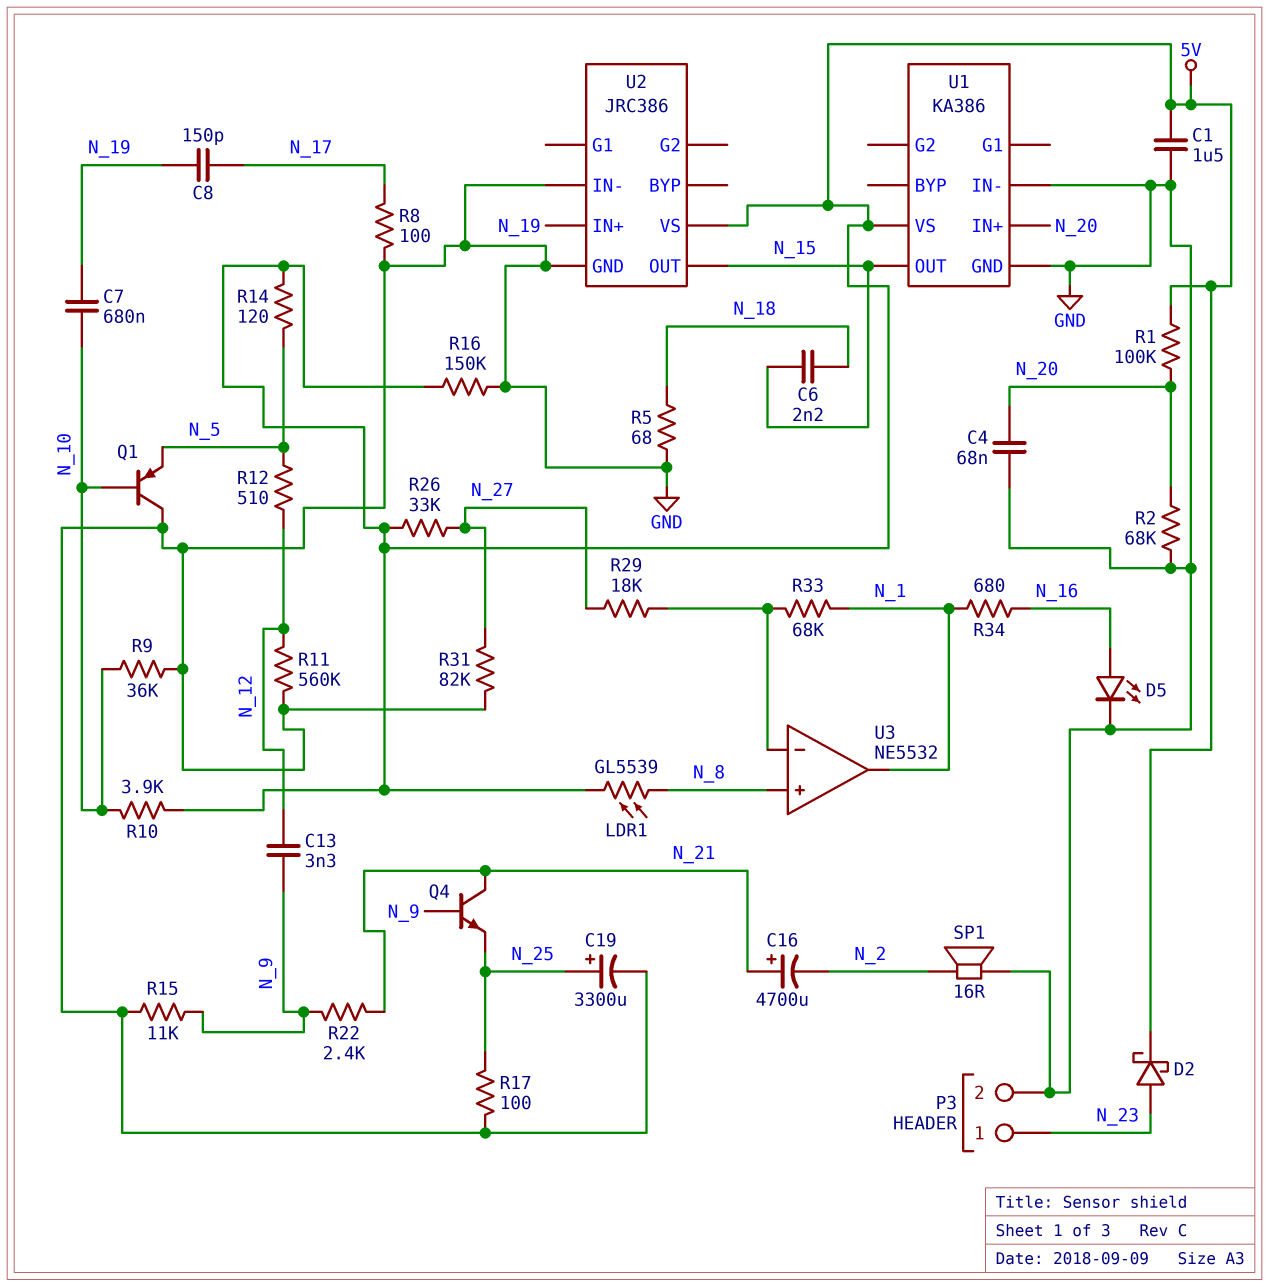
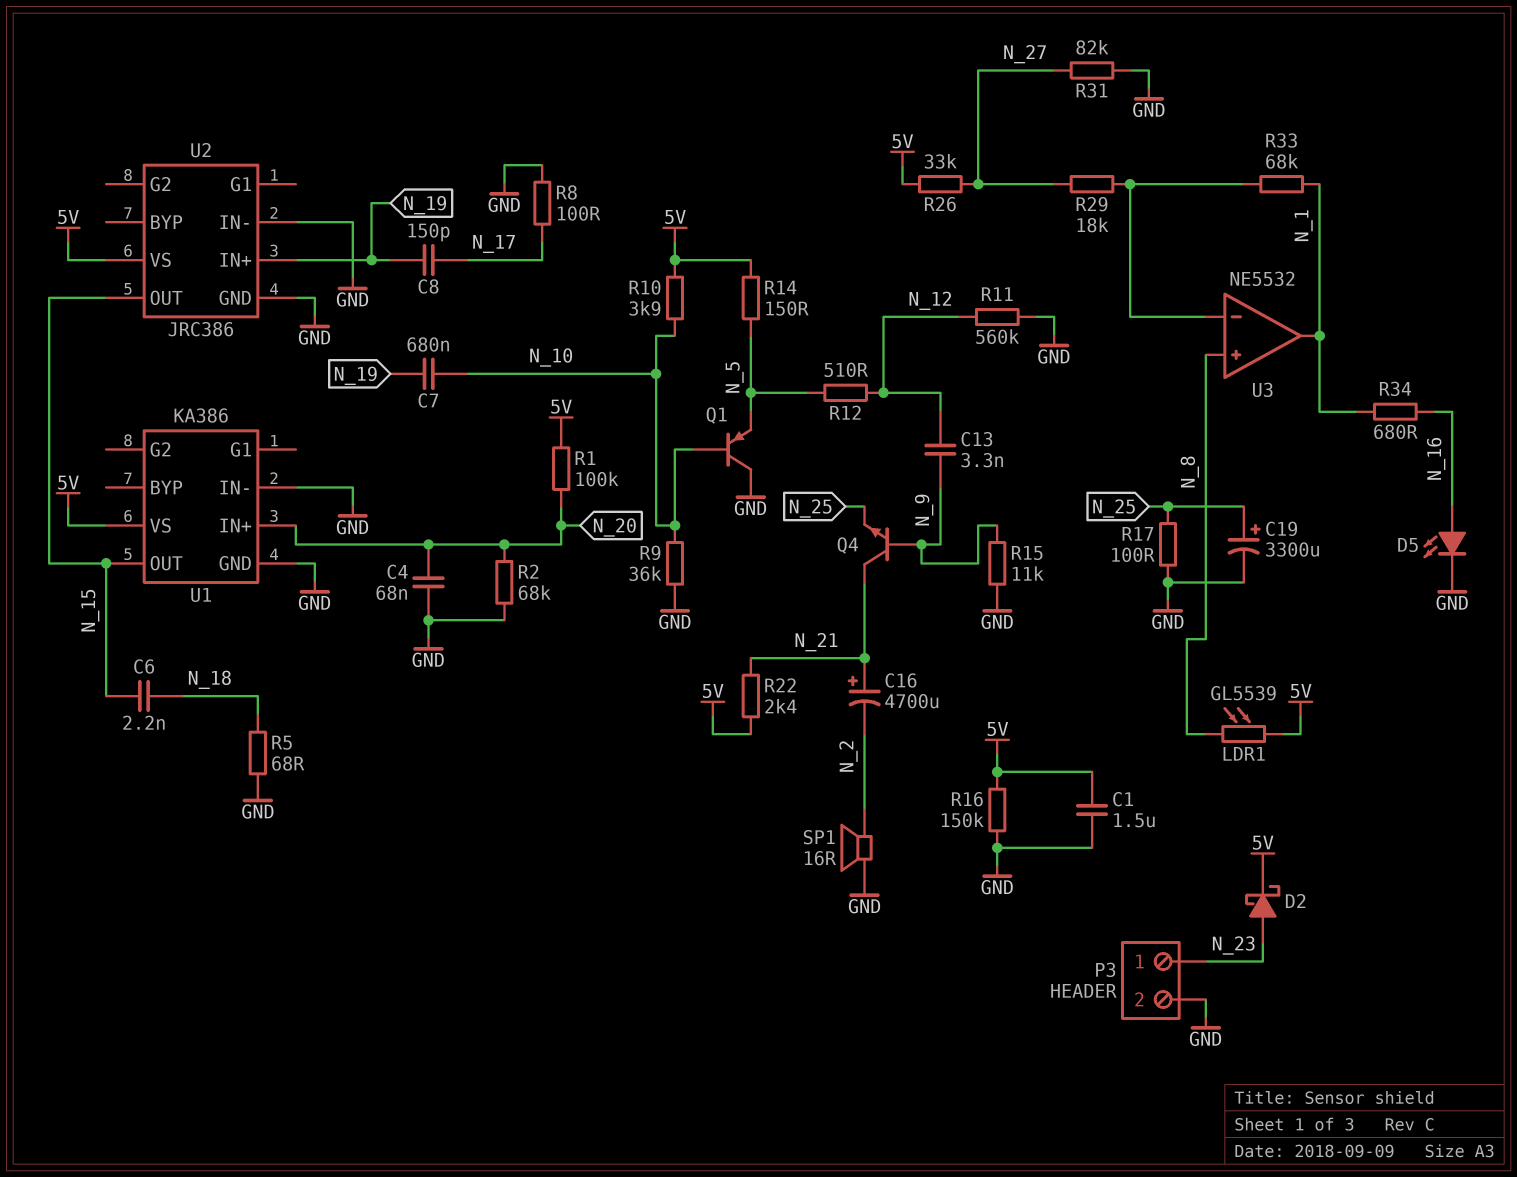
R14: 120 (5V, N_5) -> 150 (5V, N_5)
R22: 2.4k (N_9, N_21) -> 2.4k (5V, N_21)

